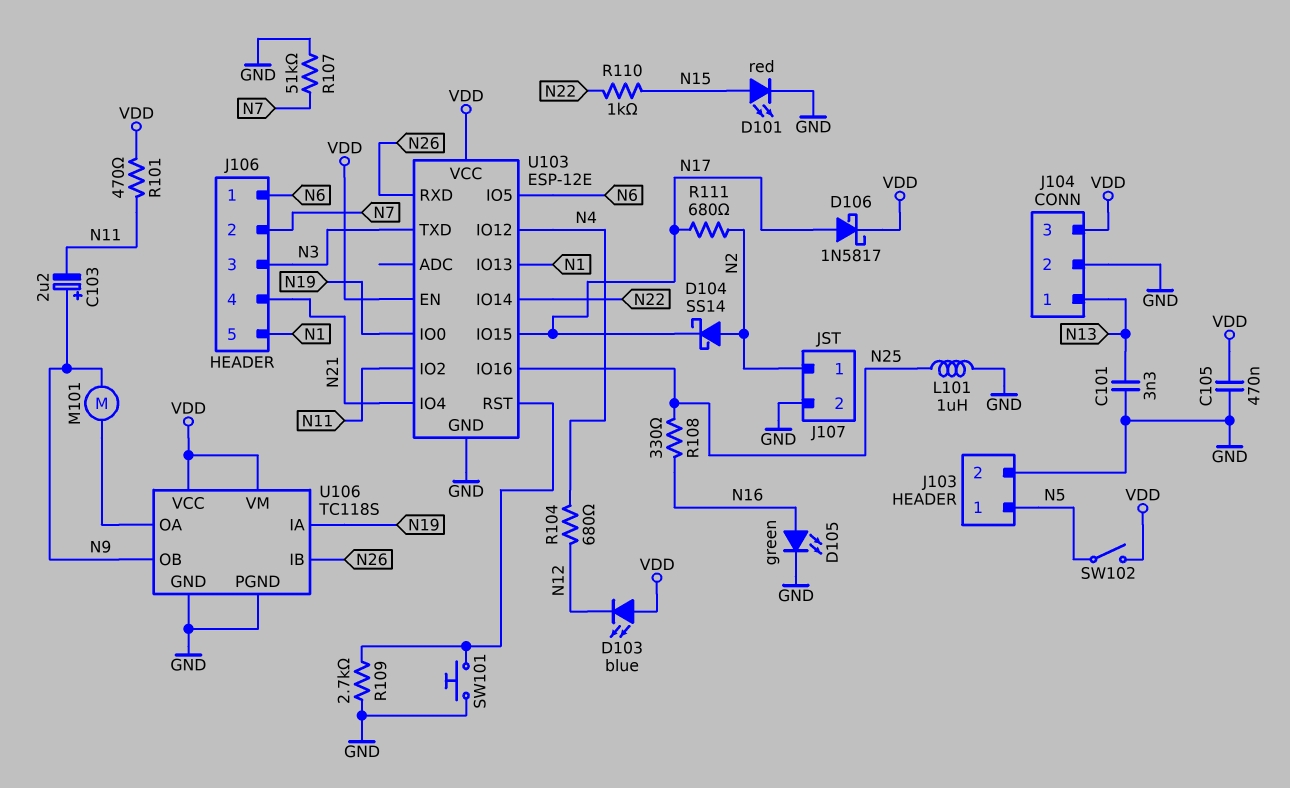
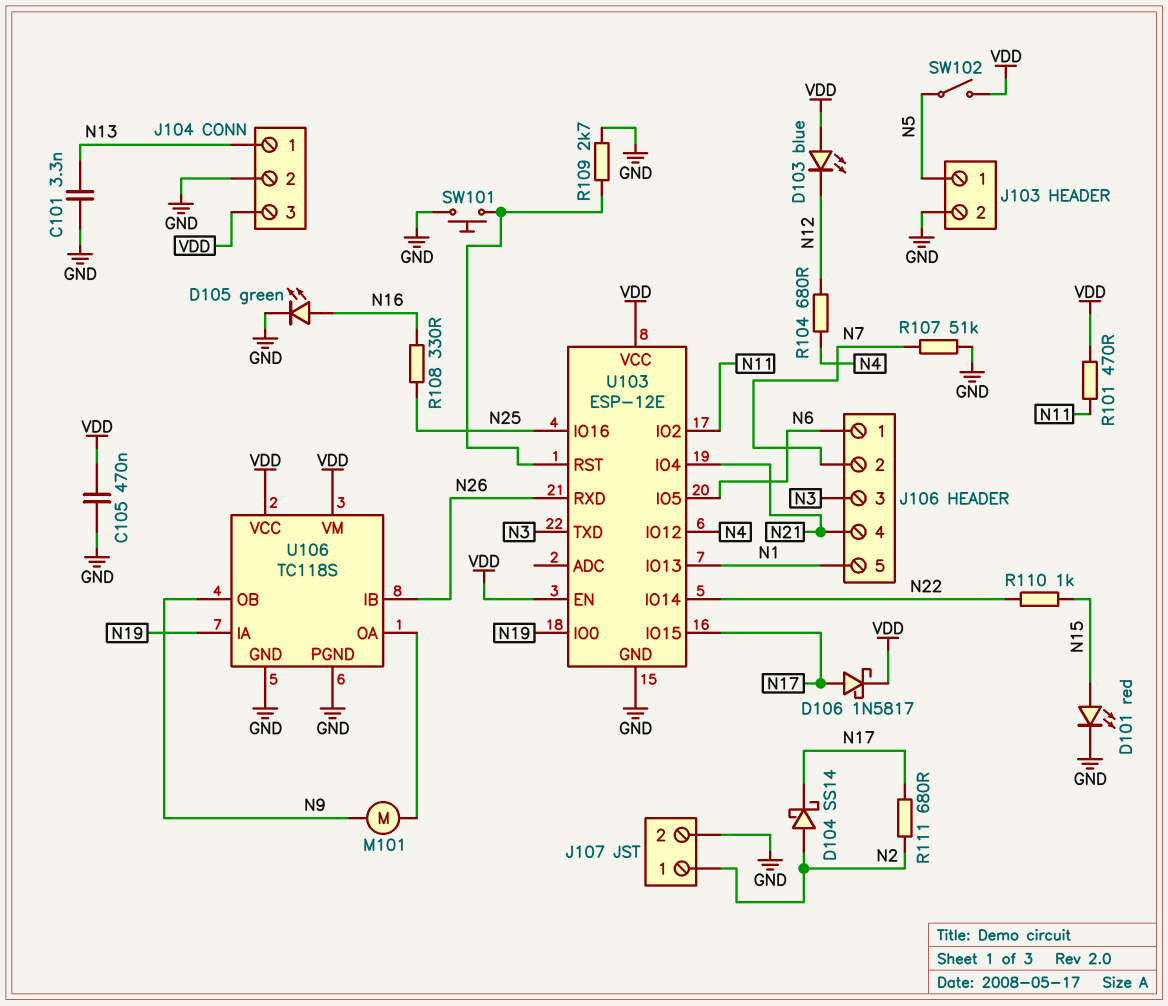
C103: 2.2uF (plus N9, minus N11) -> none
L101: 1uH (GND, N25) -> none

